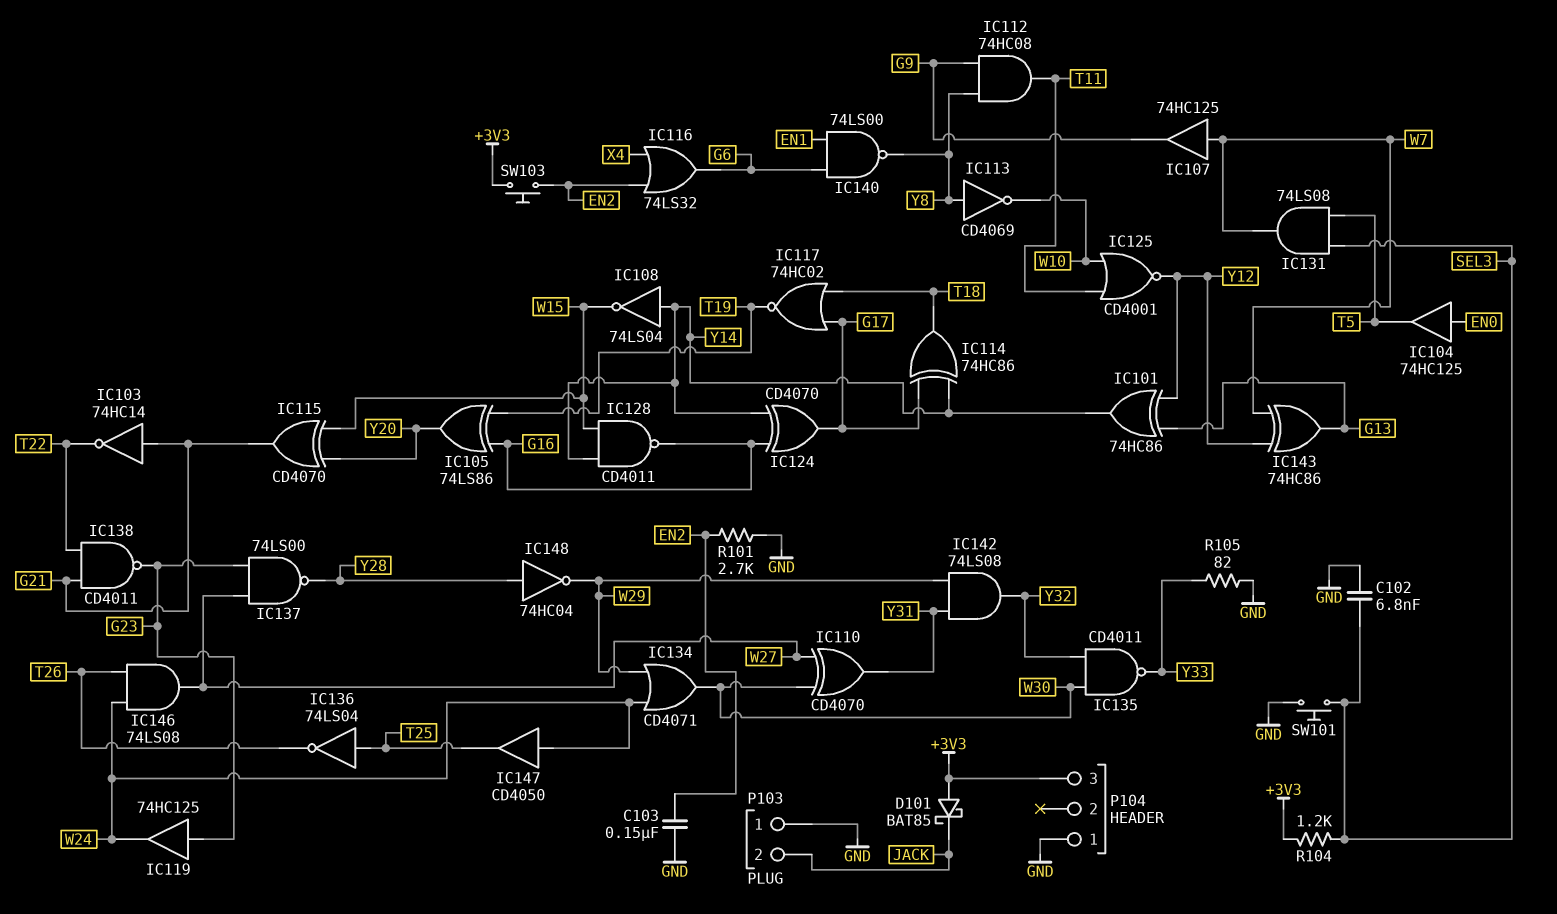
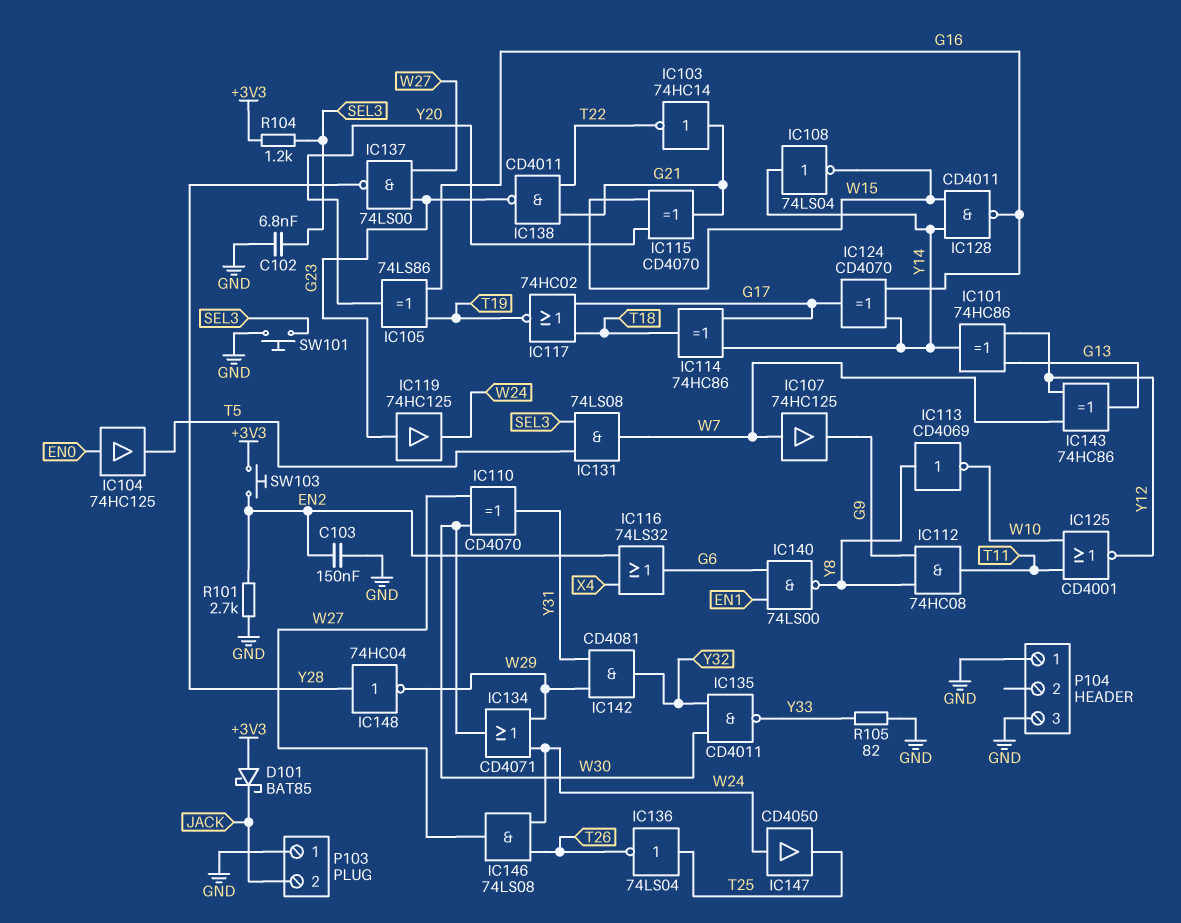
IC142: AND 74LS08 (in W29, in Y31, out Y32) -> AND CD4081 (in W29, in Y31, out Y32)
P104 pin 3: +3V3 -> GND

